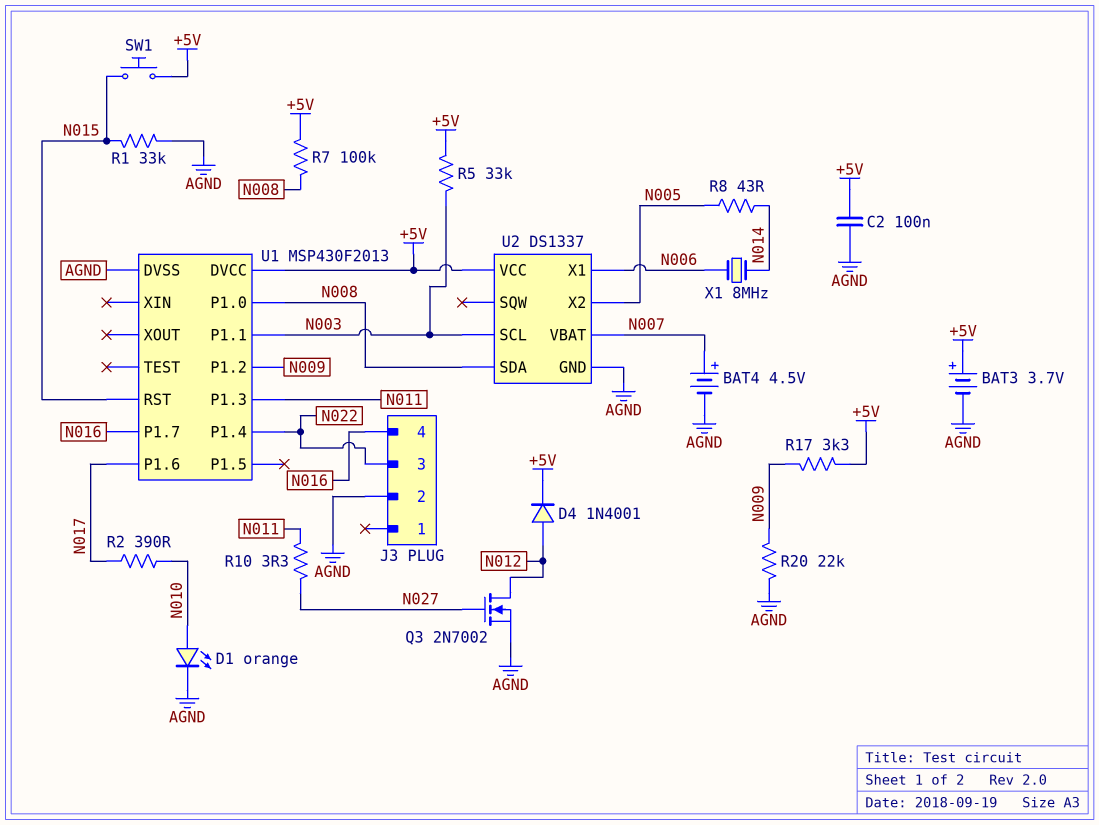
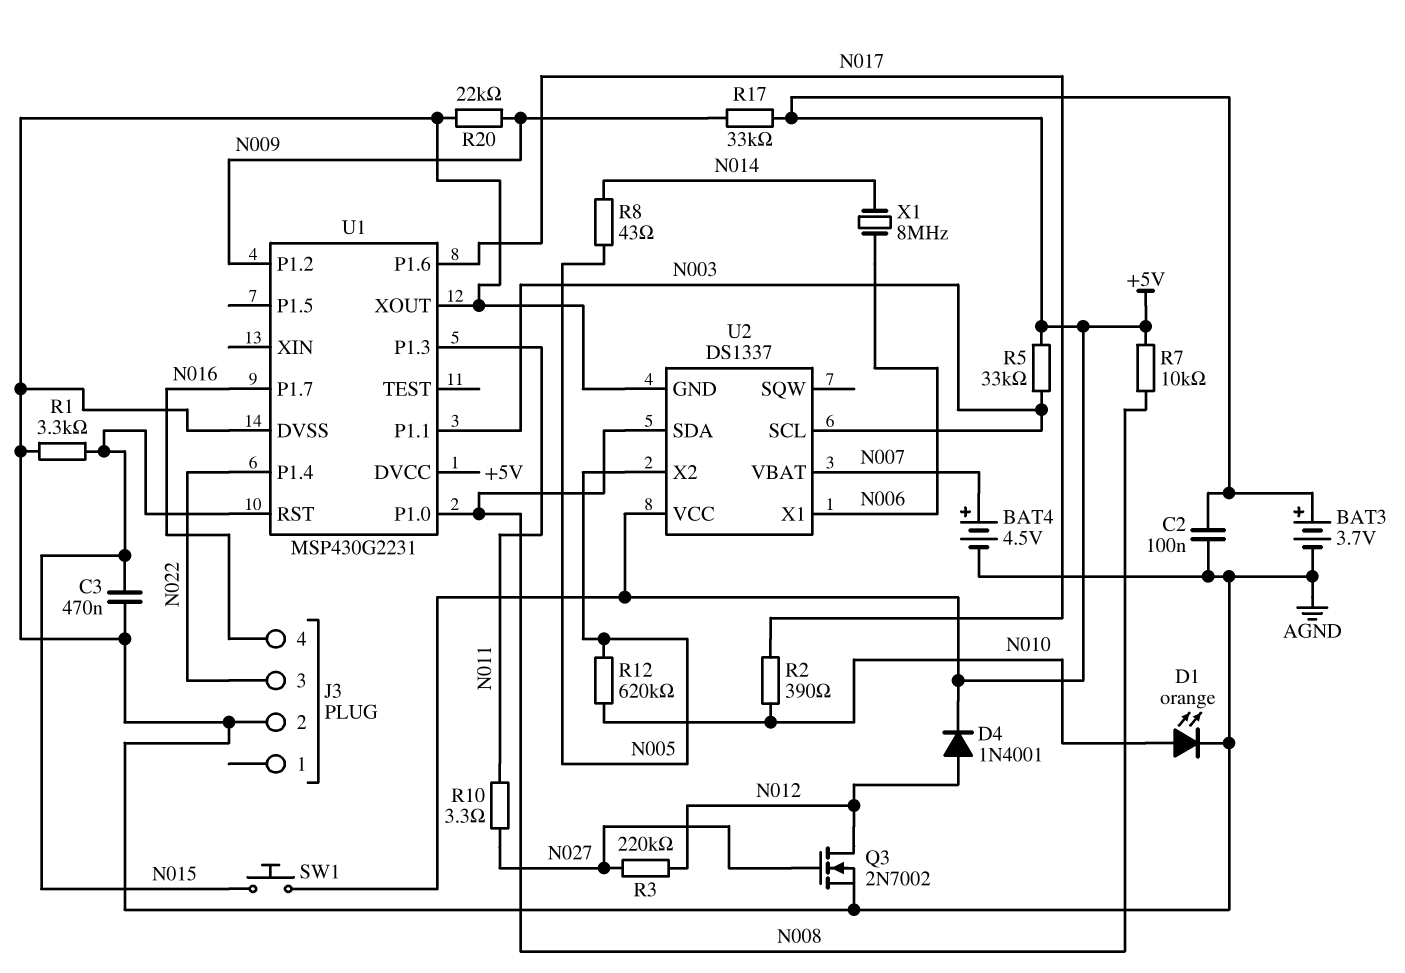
C3: none -> 470nF (AGND, N015)
R1: 33k (AGND, N015) -> 3.3k (AGND, N015)
R3: none -> 220k (N012, N027)
R7: 100k (+5V, N008) -> 10k (+5V, N008)
R12: none -> 620k (N005, N010)
R17: 3.3k (+5V, N009) -> 33k (+5V, N009)
U1: MSP430F2013 -> MSP430G2231
U1 pin XOUT: none -> AGND

